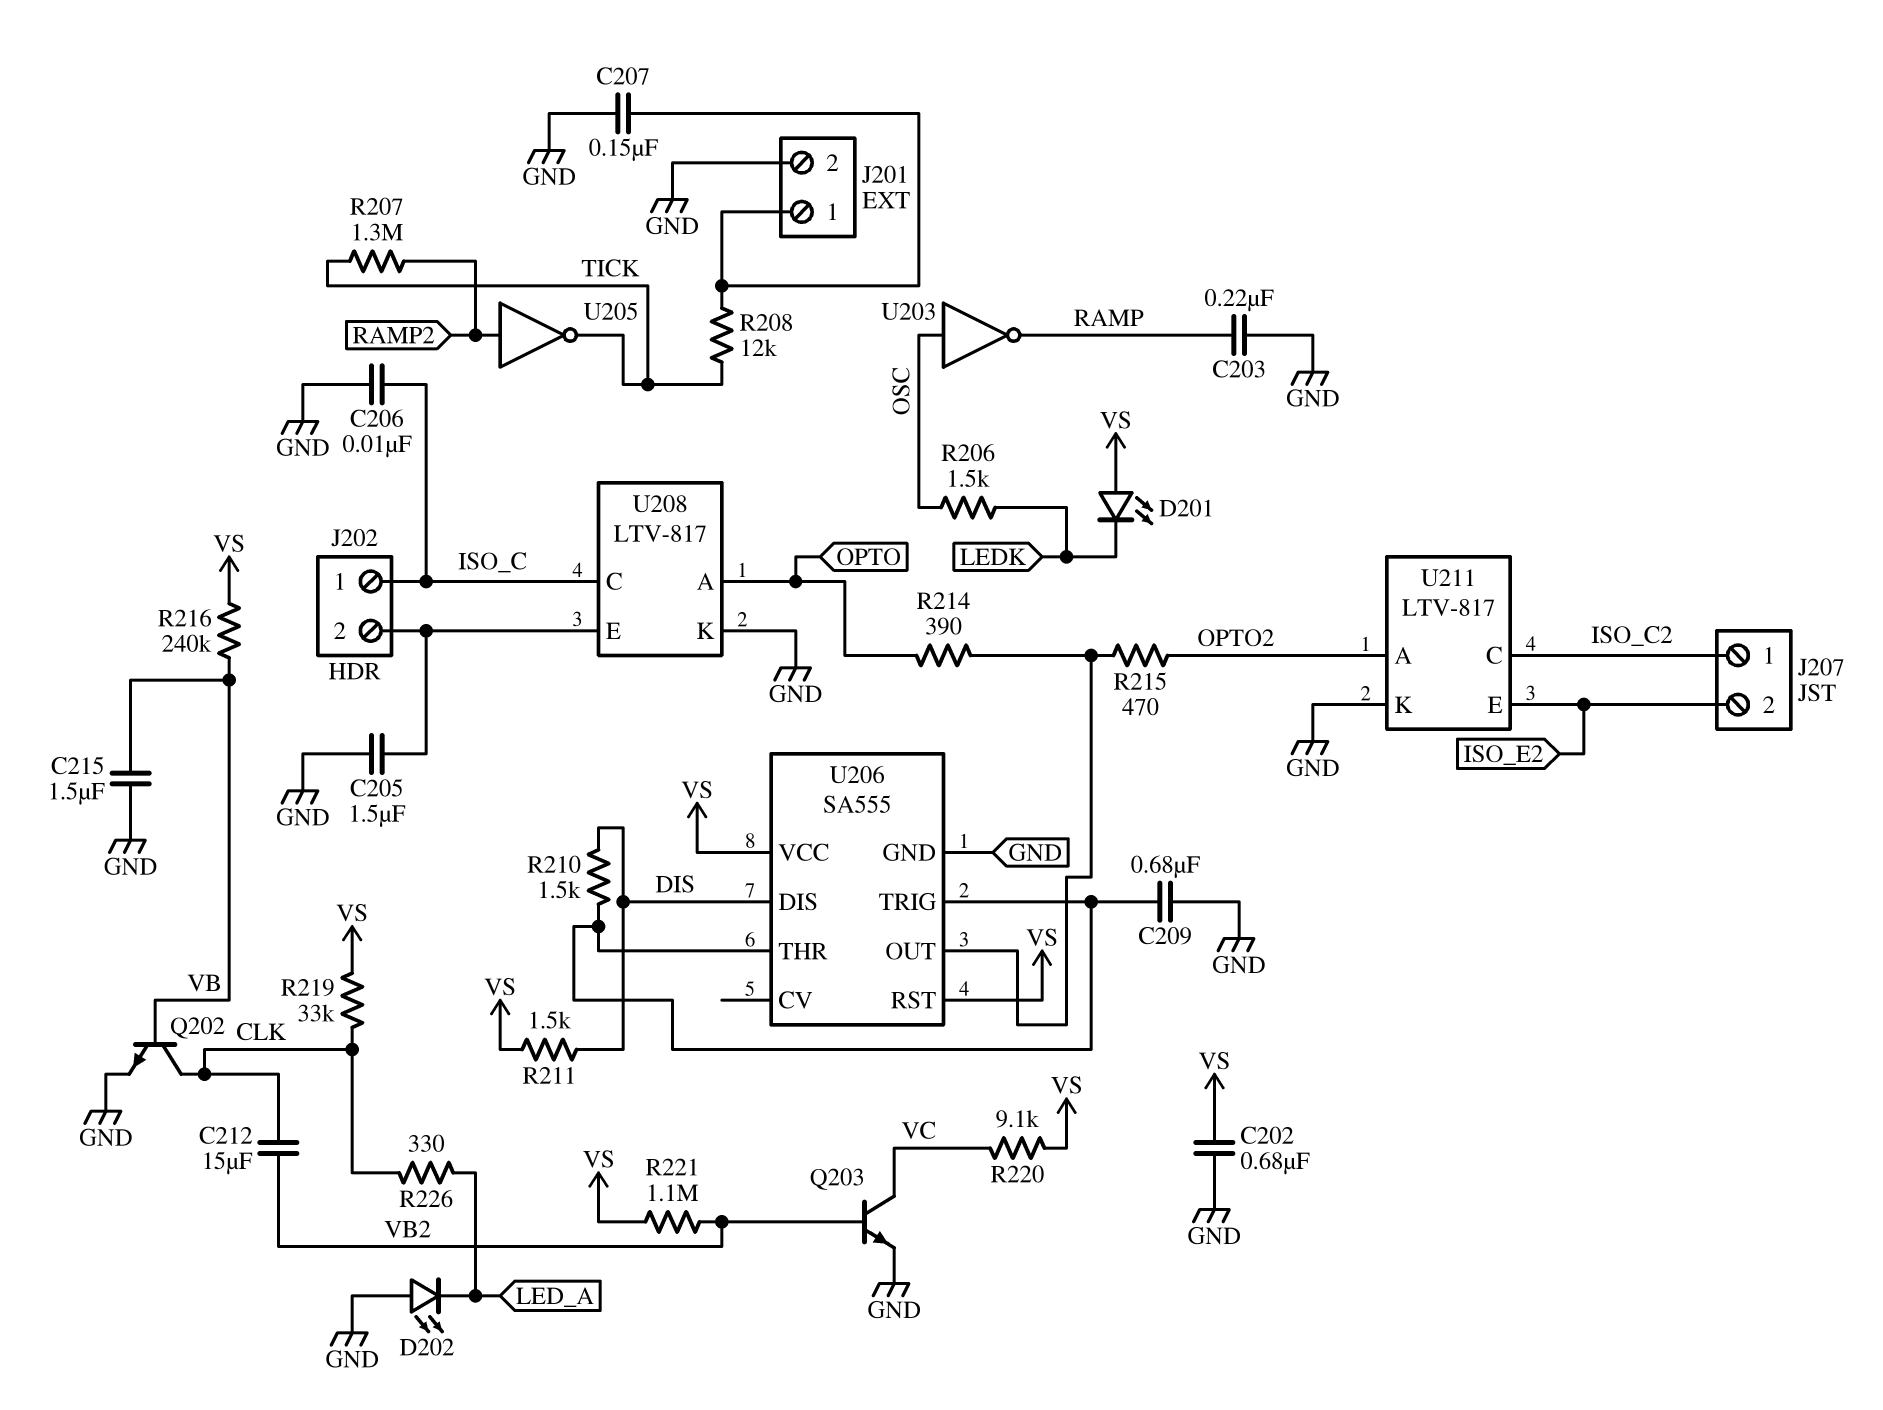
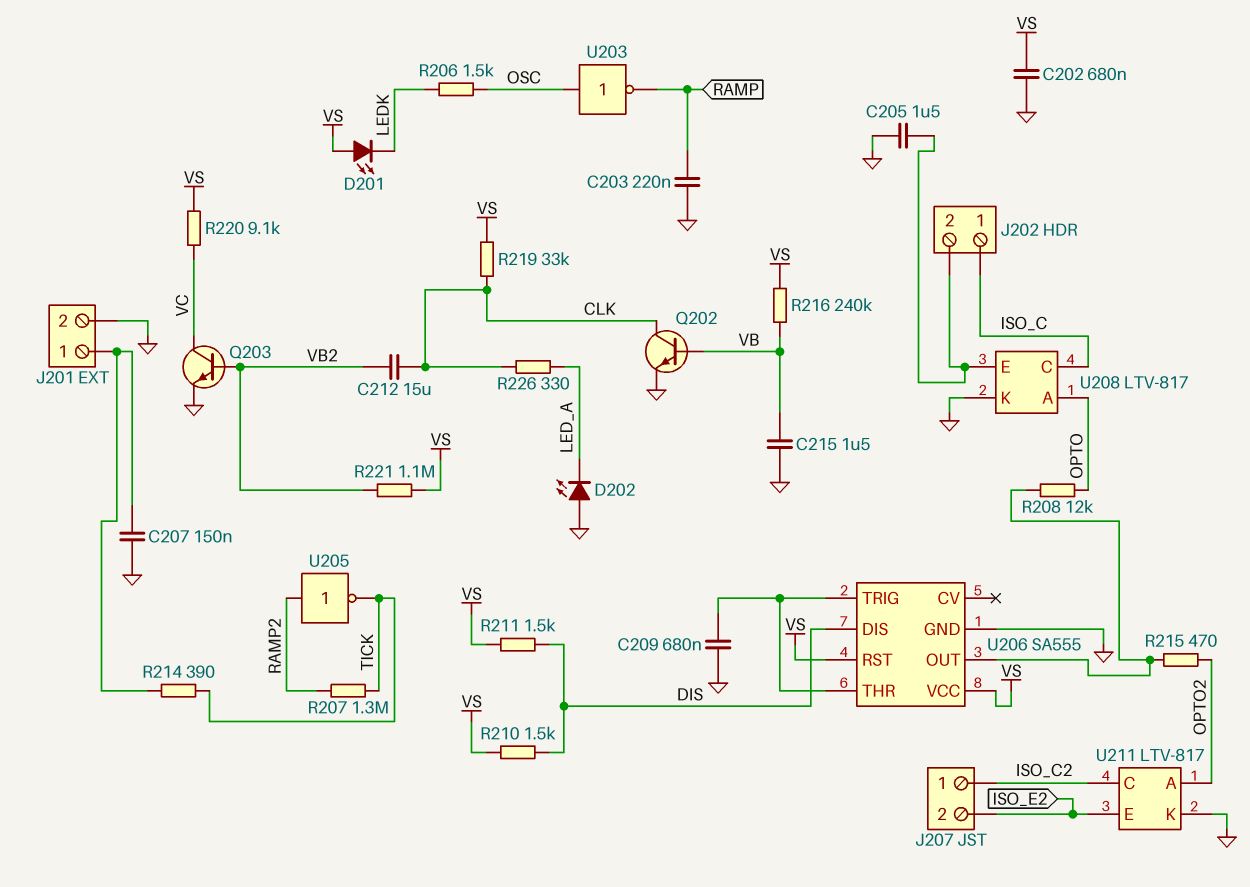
C206: 10nF (GND, ISO_C) -> none
R208: 12k (J201/1, TICK) -> 12k (OPTO, U206/OUT)
R210: 1.5k (DIS, U206/THR) -> 1.5k (DIS, VS)
R214: 390 (OPTO, U206/OUT) -> 390 (J201/1, TICK)

